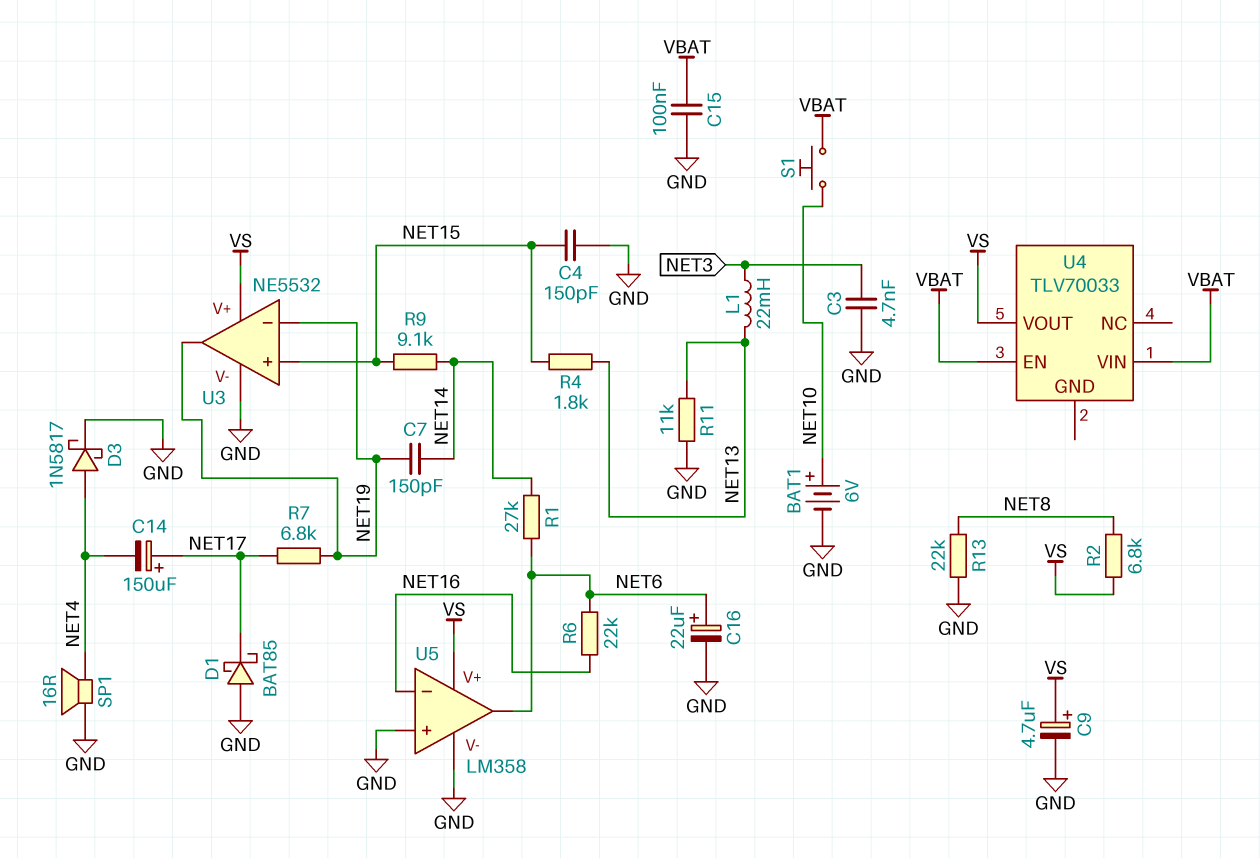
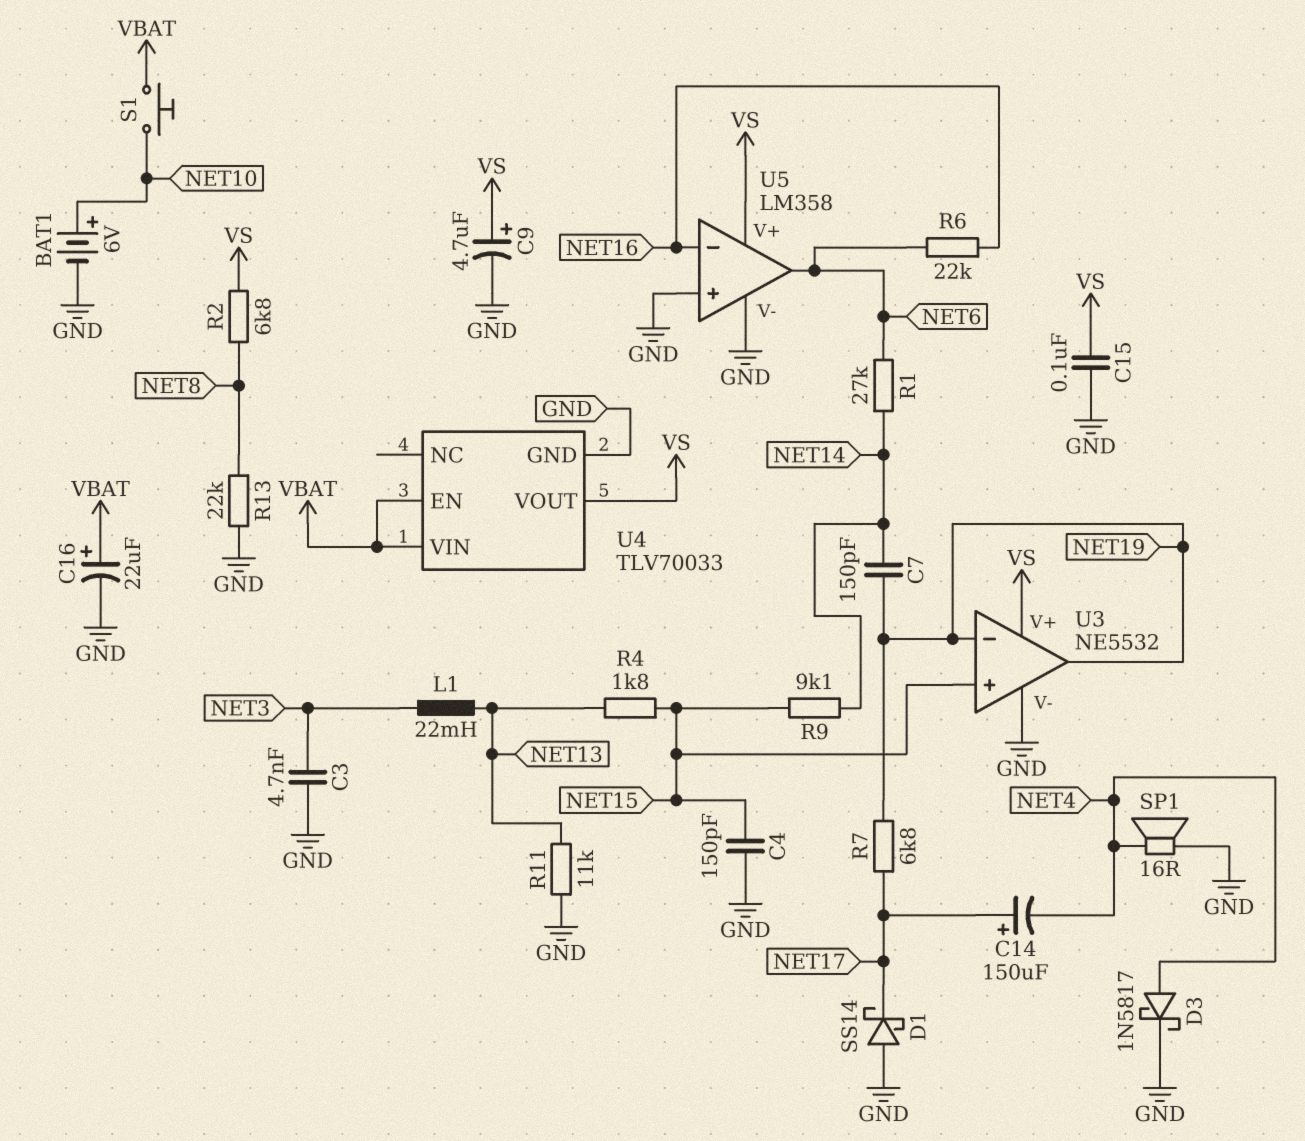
C15: 100nF (GND, VBAT) -> 100nF (GND, VS)
C16: 22uF (plus NET6, minus GND) -> 22uF (plus VBAT, minus GND)
D1: schottky BAT85 (A GND, K NET17) -> schottky SS14 (A GND, K NET17)
U4 pin GND: none -> GND

